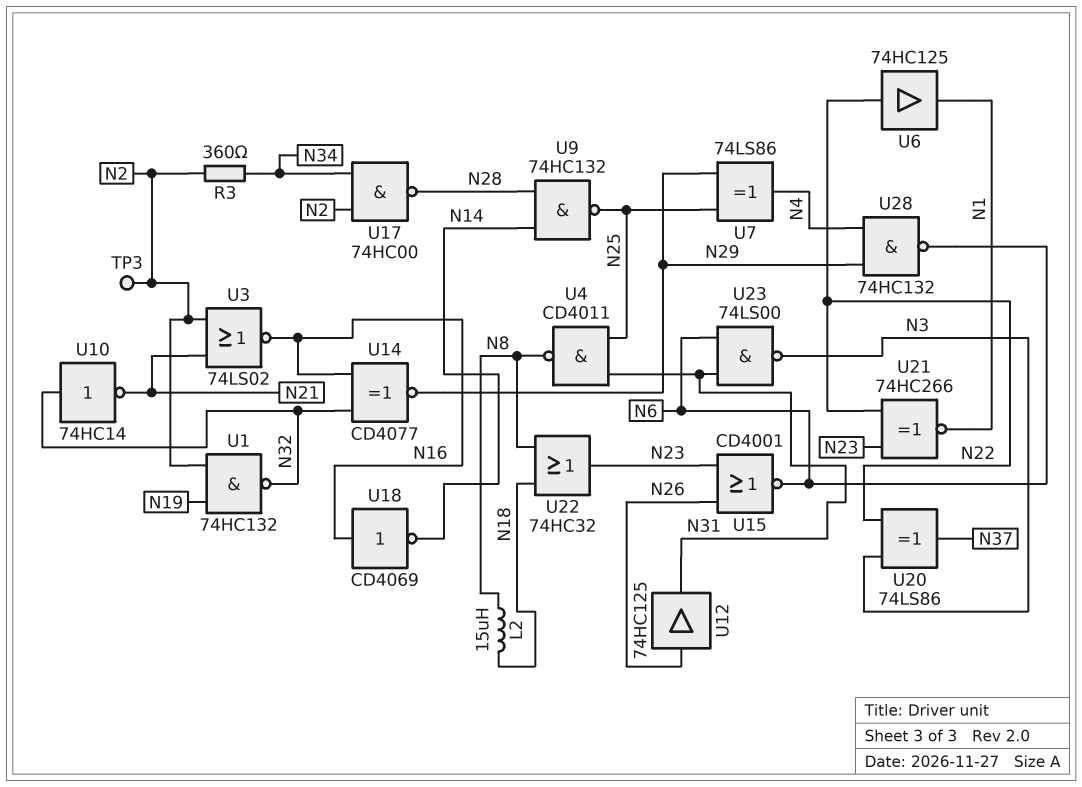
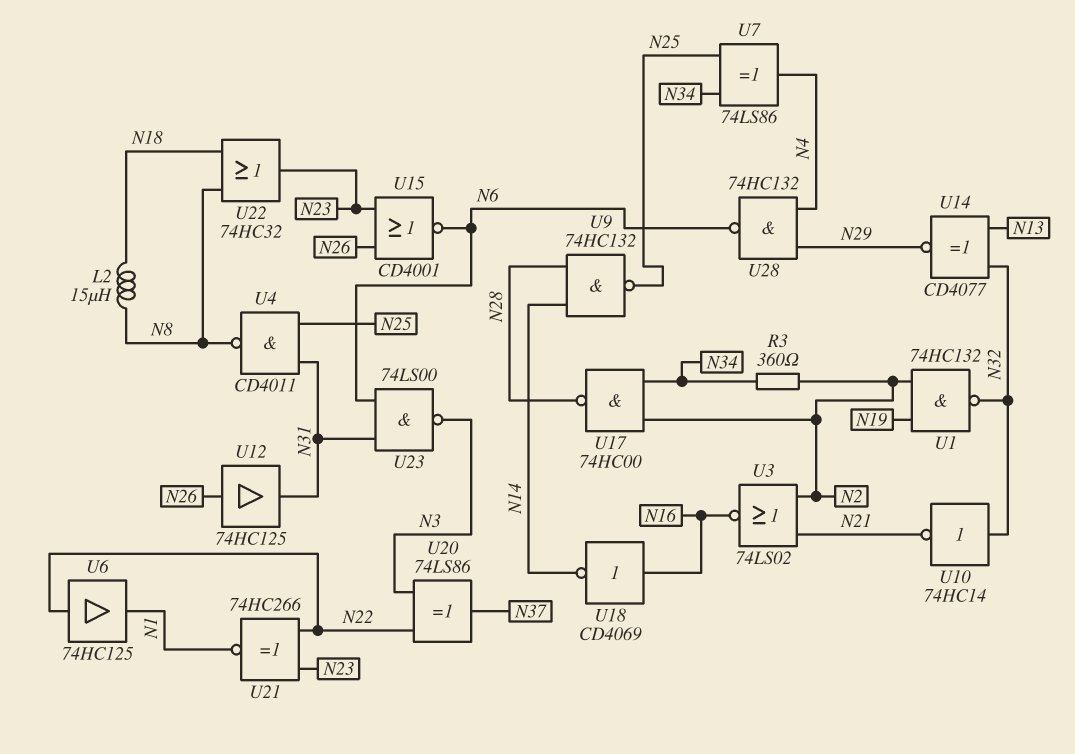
TP3: test point (N2) -> none
U7: XOR 74LS86 (in N25, in N29, out N4) -> XOR 74LS86 (in N25, in N34, out N4)
U14: XNOR CD4077 (in N16, in N32, out N29) -> XNOR CD4077 (in N13, in N32, out N29)

